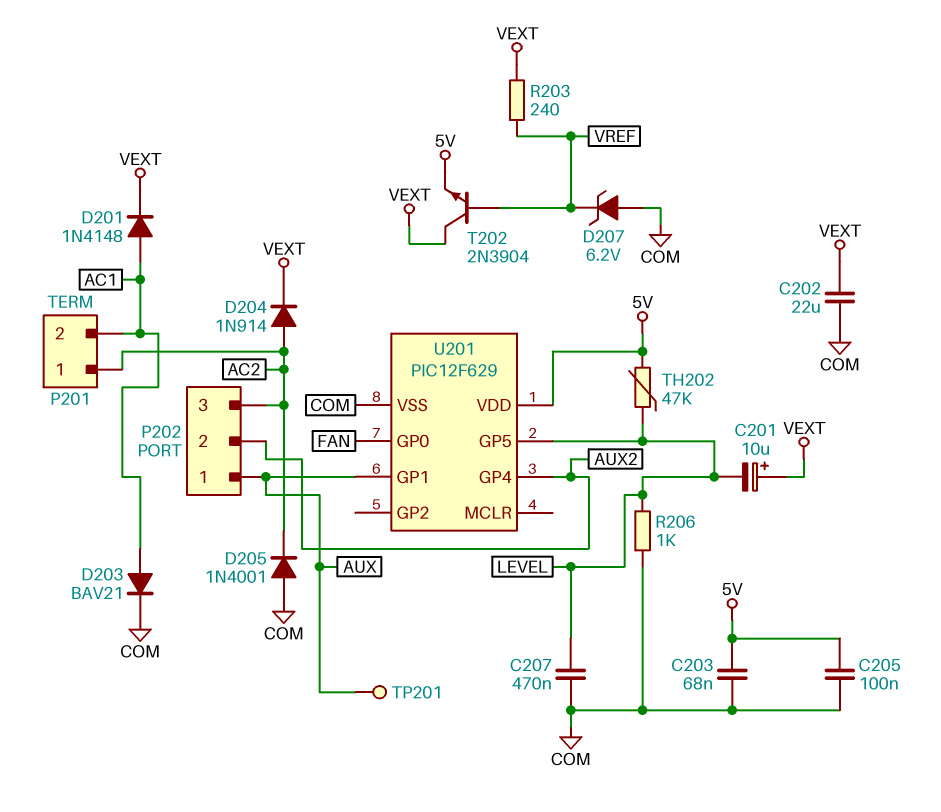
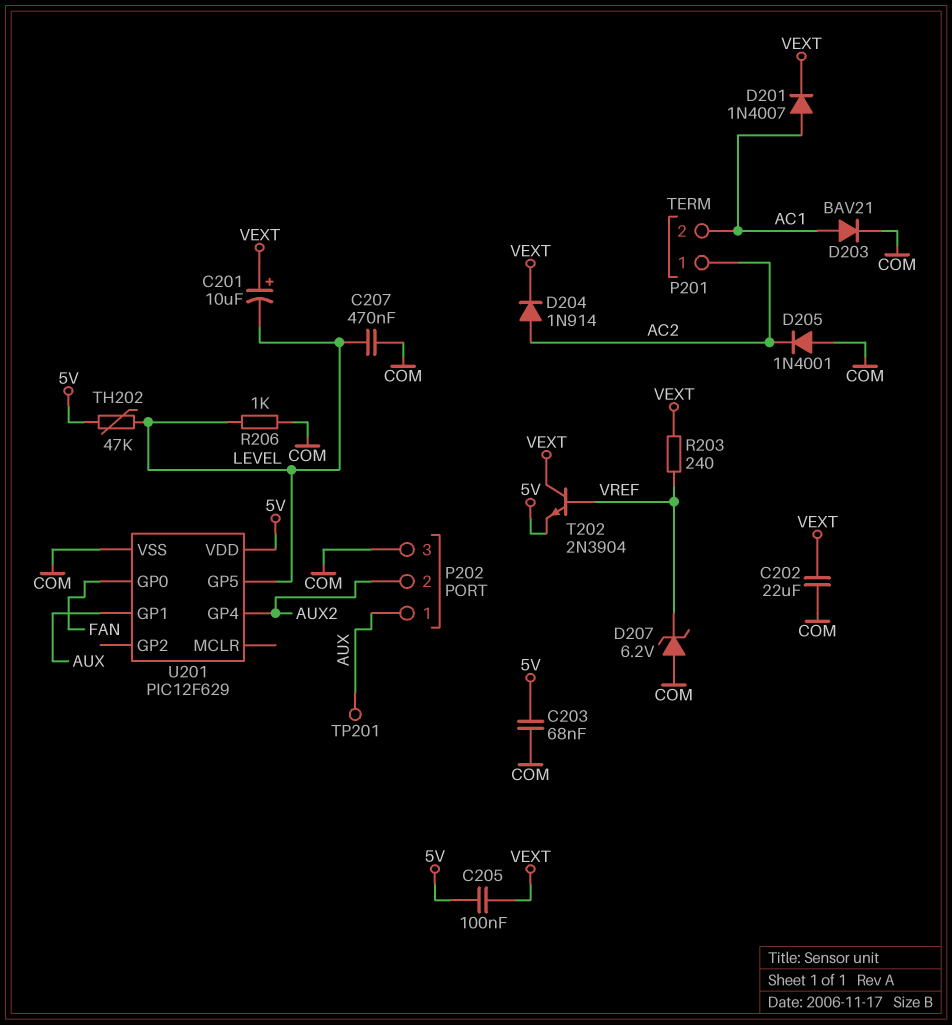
C205: 100nF (5V, COM) -> 100nF (5V, VEXT)
D201: diode 1N4148 (A AC1, K VEXT) -> diode 1N4007 (A AC1, K VEXT)
P202 pin 3: AC2 -> COM

